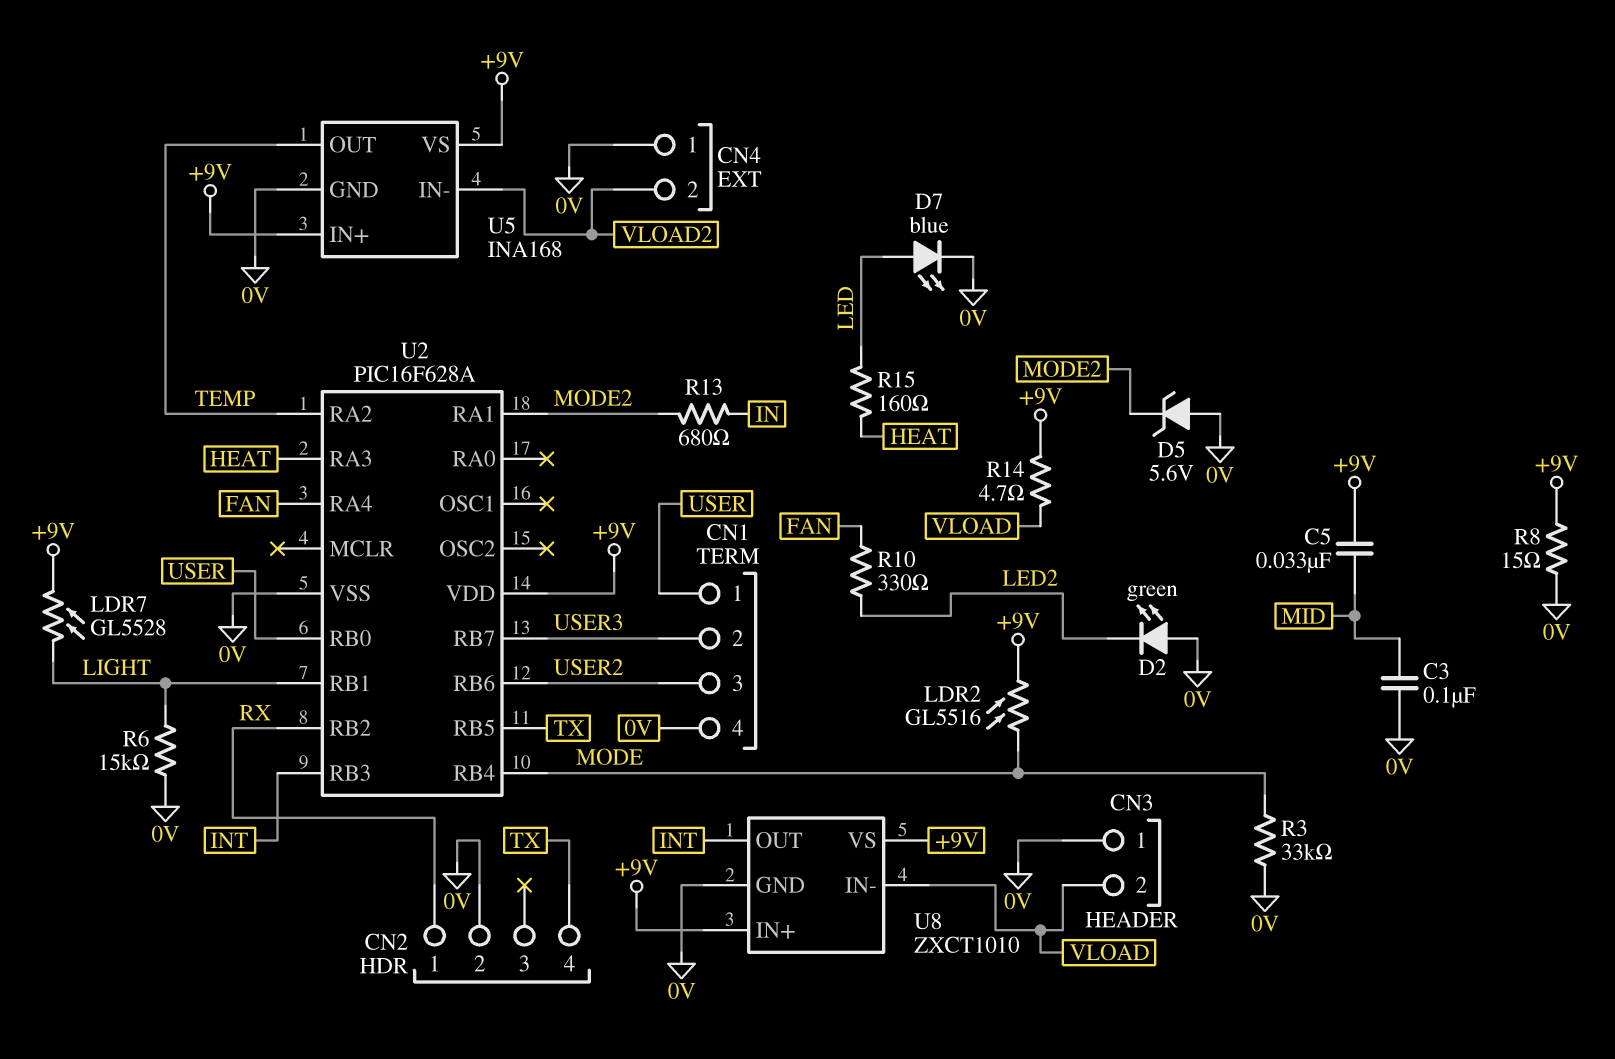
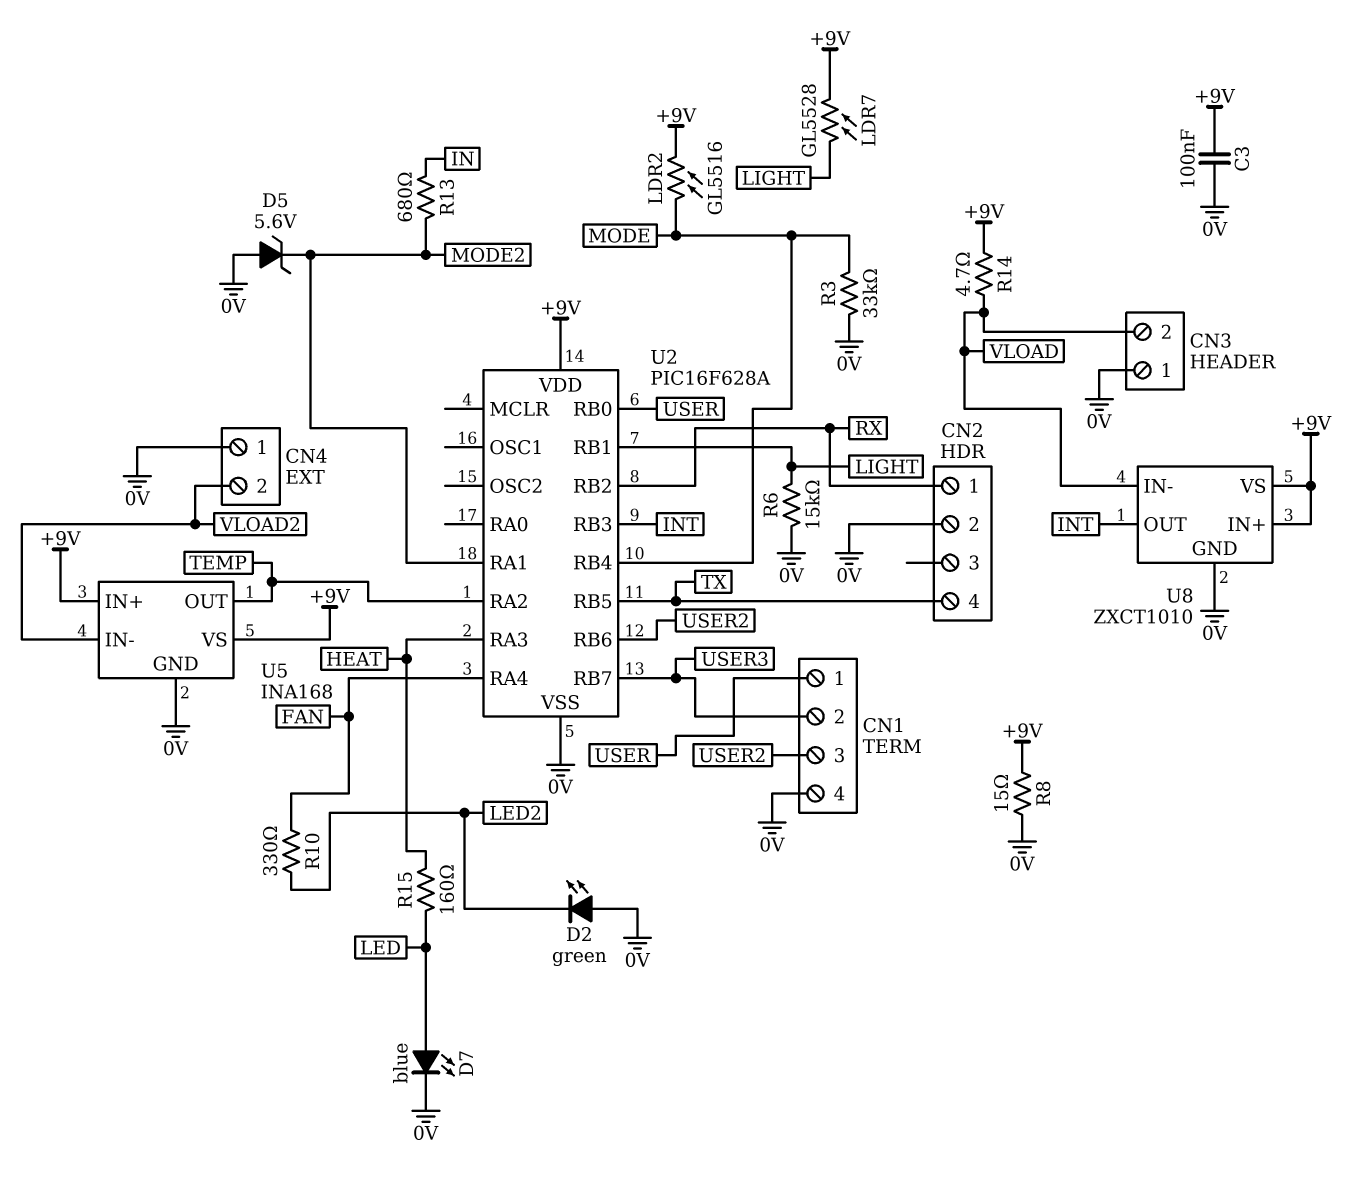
C3: 100nF (0V, MID) -> 100nF (+9V, 0V)
C5: 33nF (+9V, MID) -> none

